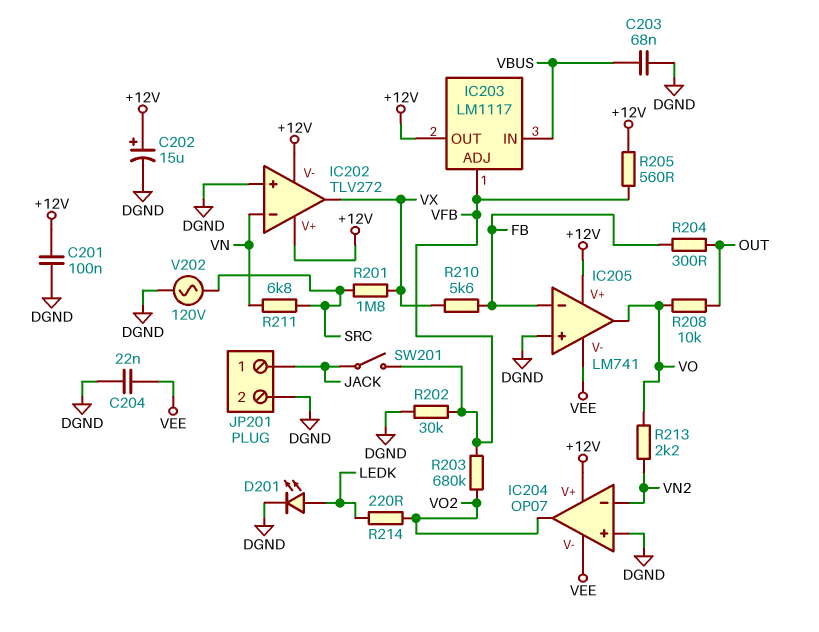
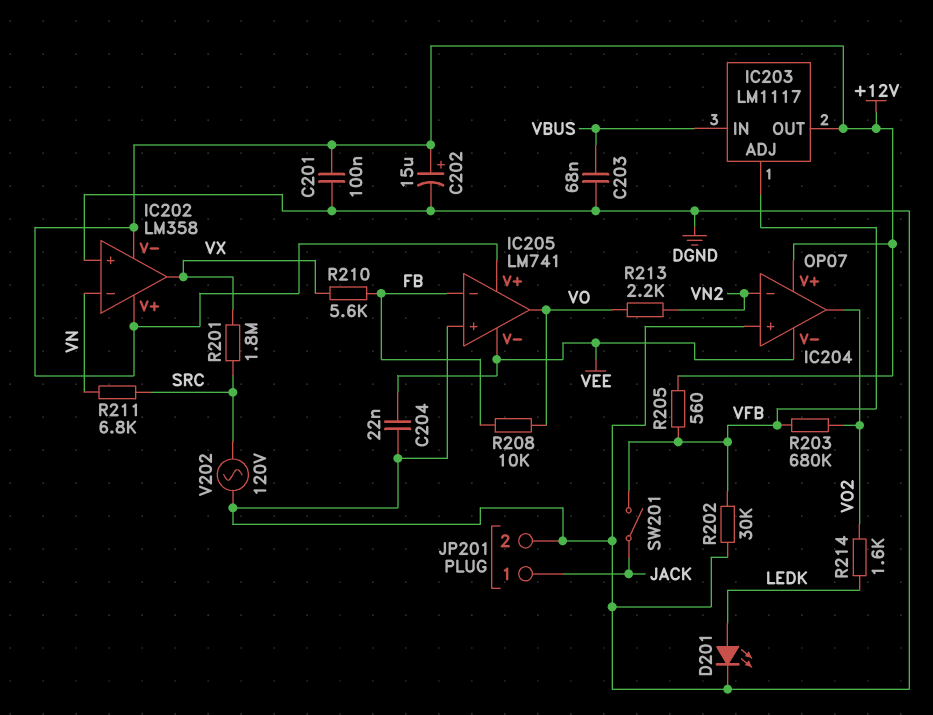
IC202: TLV272 -> LM358
R204: 300 (FB, OUT) -> none
R208: 10k (OUT, VO) -> 10k (FB, VO)
R214: 220 (LEDK, VO2) -> 1.6k (LEDK, VO2)

